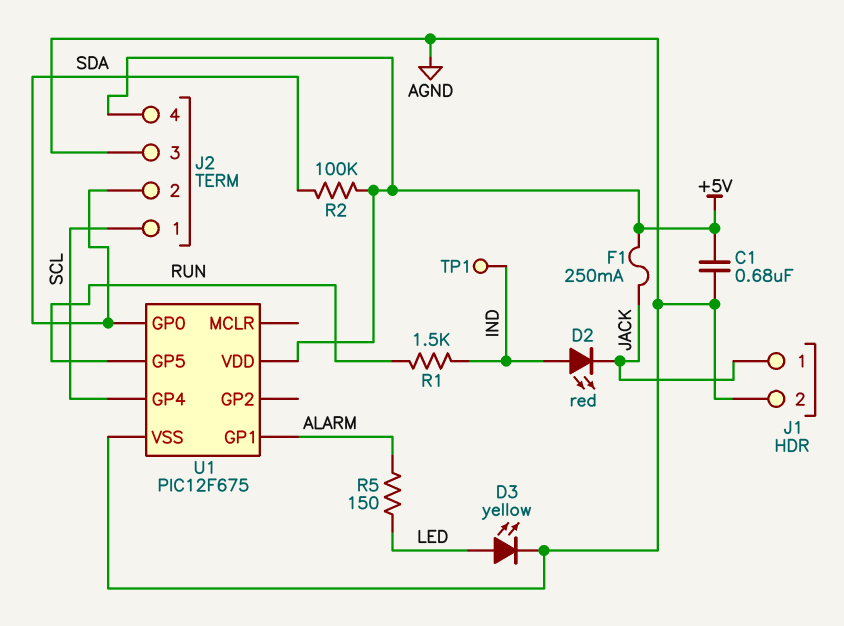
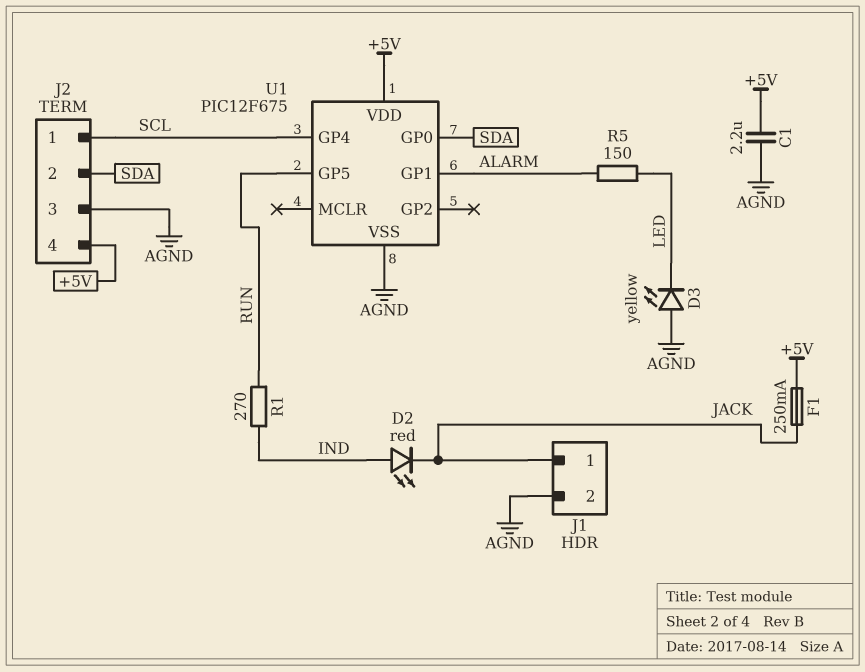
C1: 680nF (+5V, AGND) -> 2.2uF (+5V, AGND)
D3: LED yellow (A LED, K AGND) -> LED yellow (A AGND, K LED)
R1: 1.5k (IND, RUN) -> 270 (IND, RUN)
R2: 100k (+5V, SDA) -> none
TP1: test point (IND) -> none

